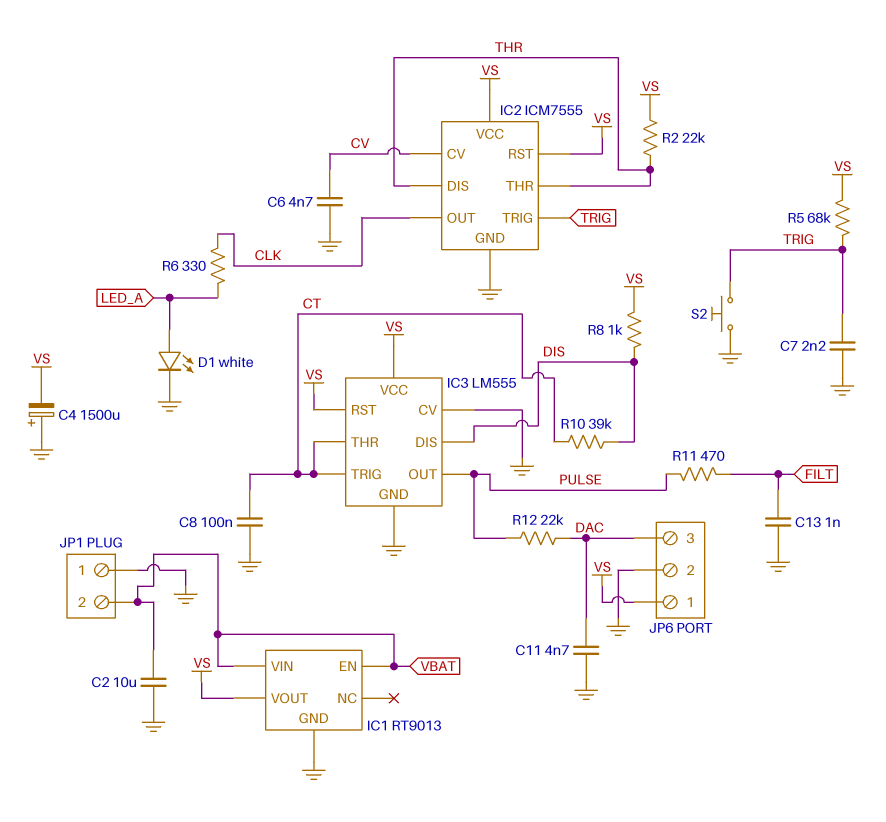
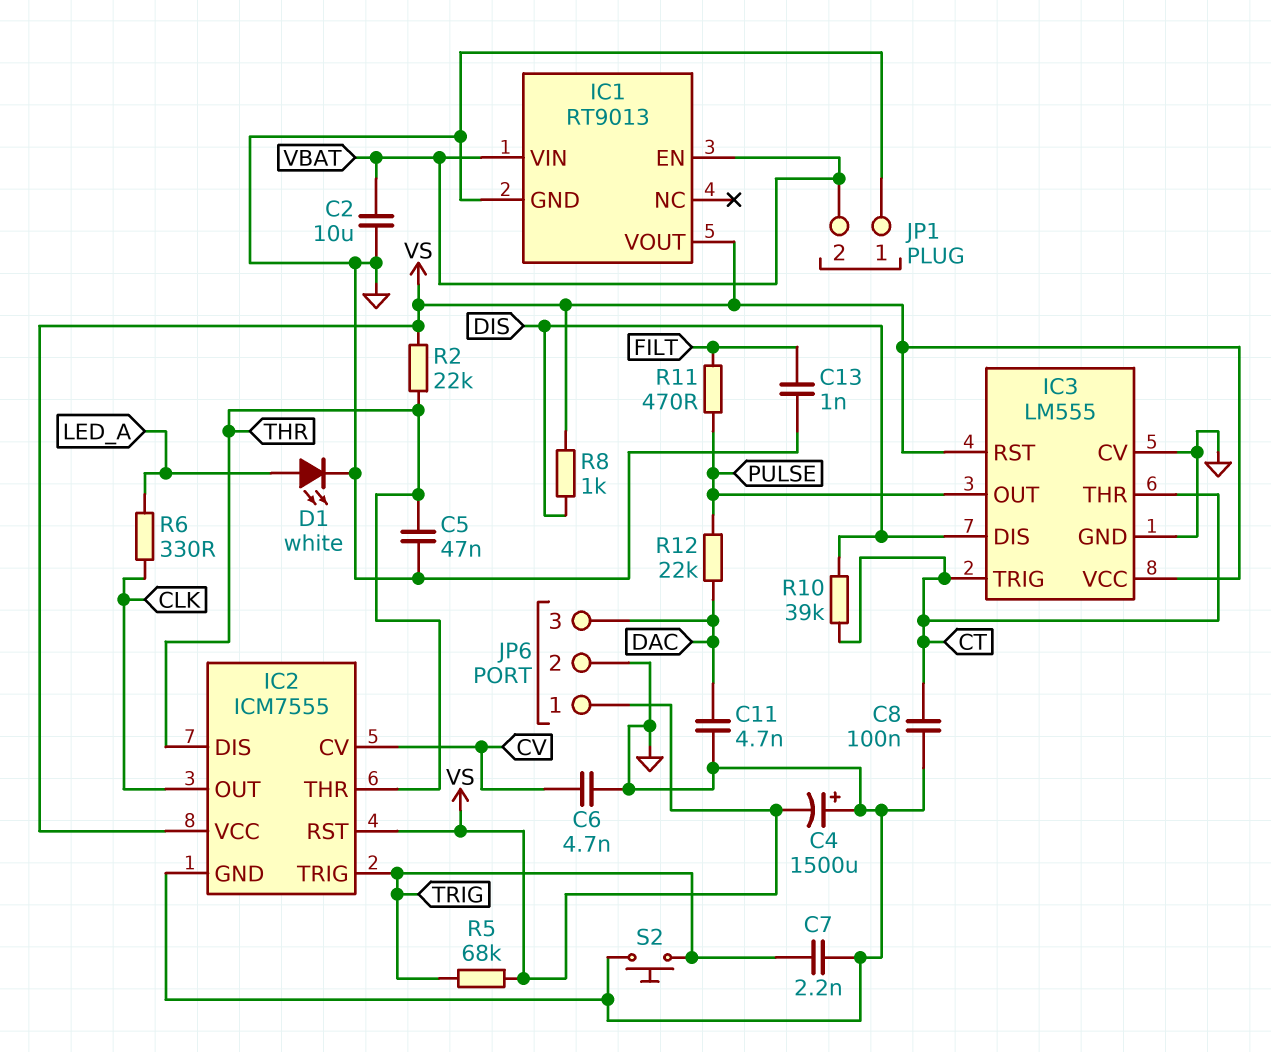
C5: none -> 47nF (GND, THR)

